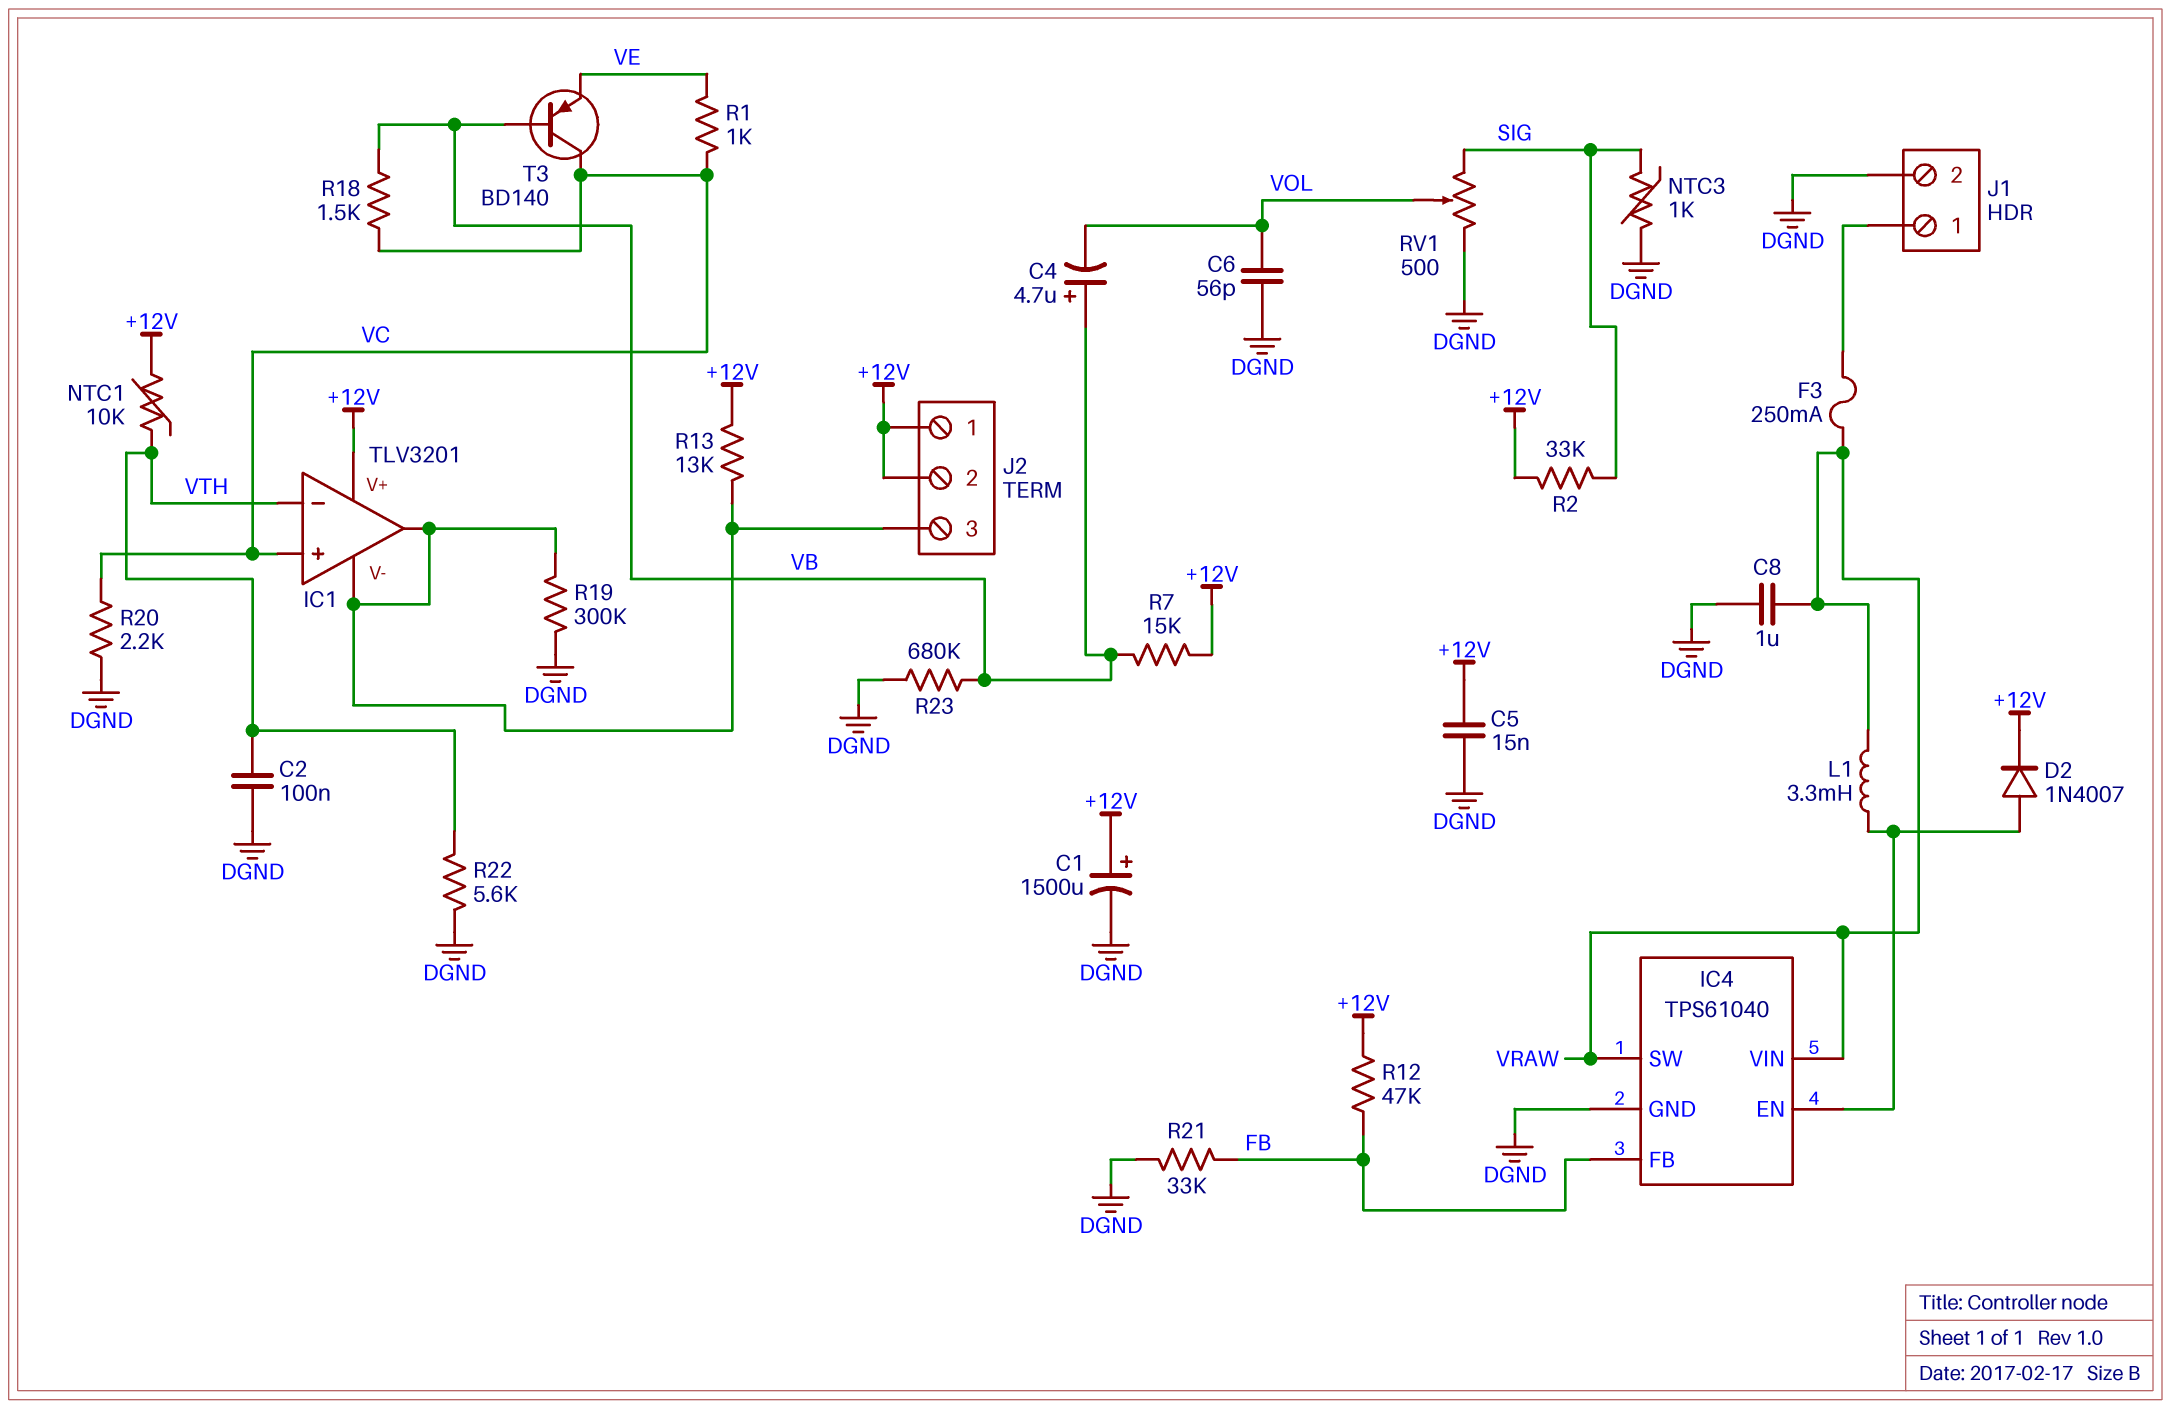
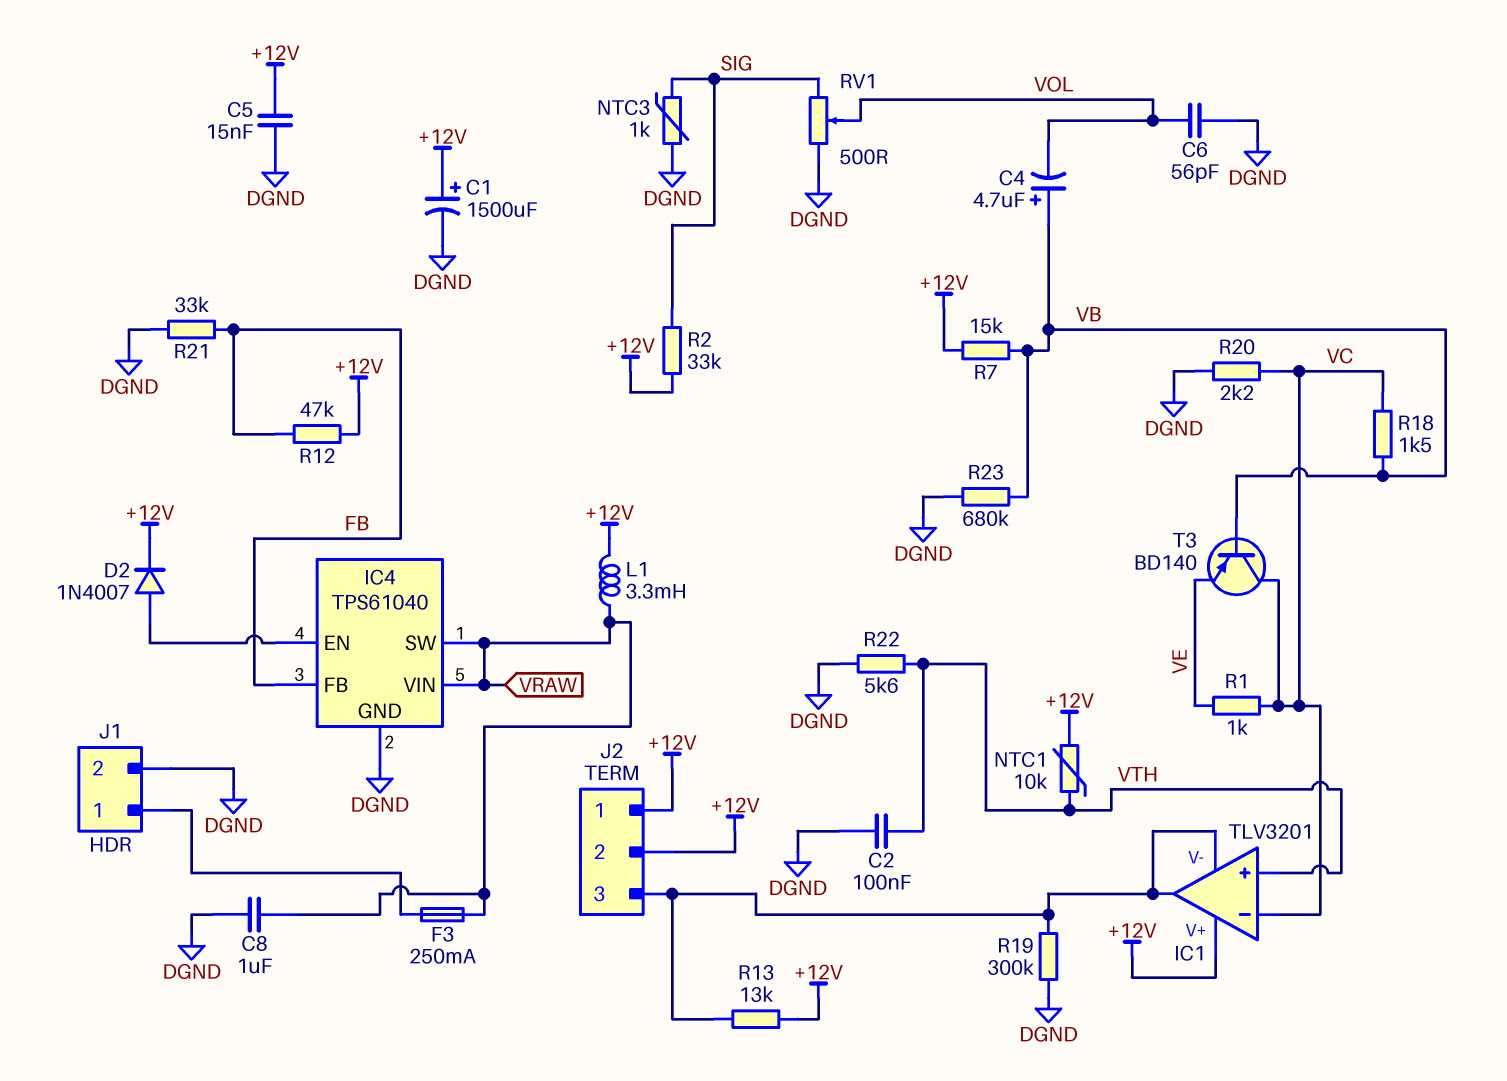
IC1 pin in+: VC -> VTH
IC1 pin in-: VTH -> VC
L1: 3.3mH (IC4/EN, VRAW) -> 3.3mH (+12V, VRAW)

